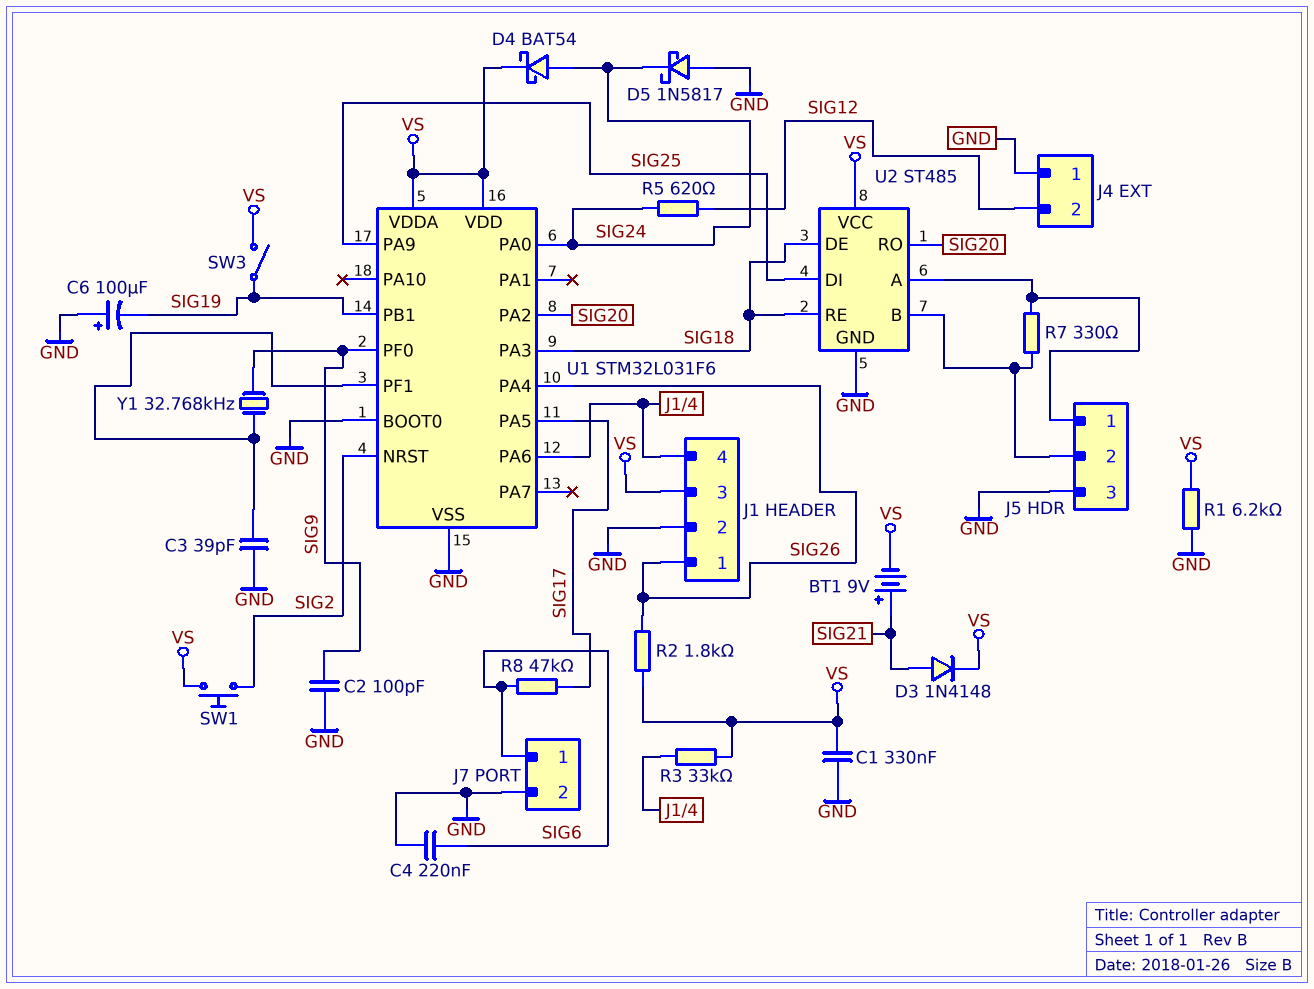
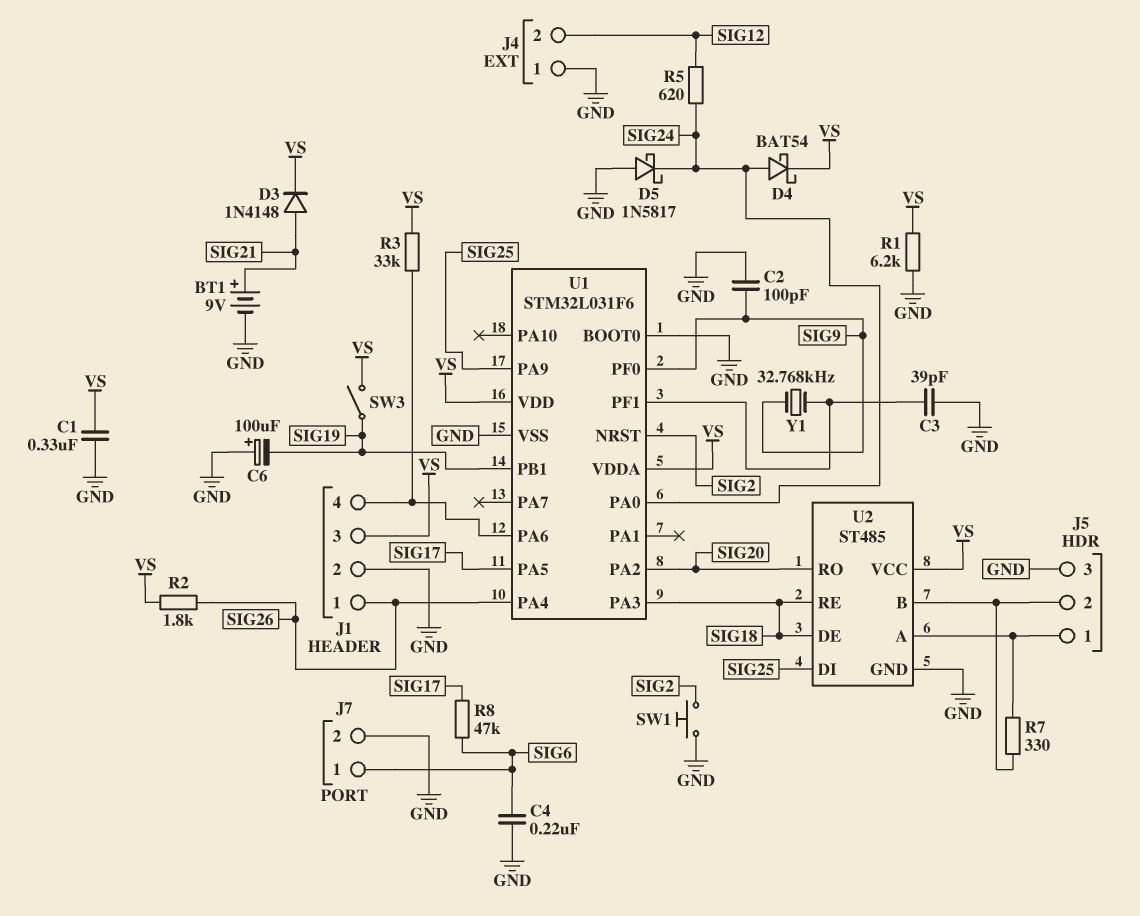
BT1: 9V (plus SIG21, minus VS) -> 9V (plus SIG21, minus GND)
SW1: button (SIG2, VS) -> button (GND, SIG2)

